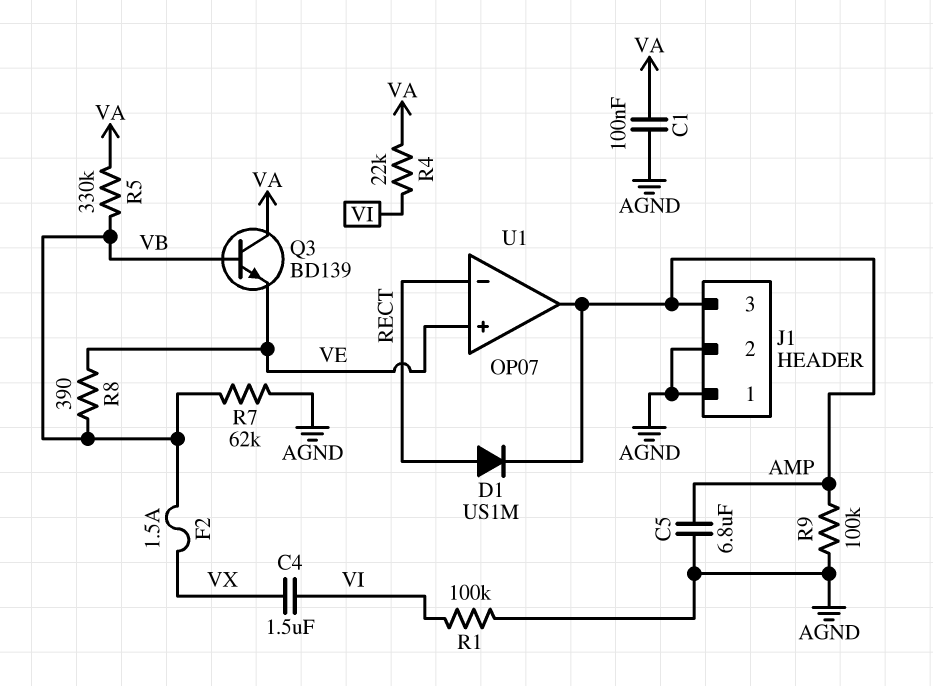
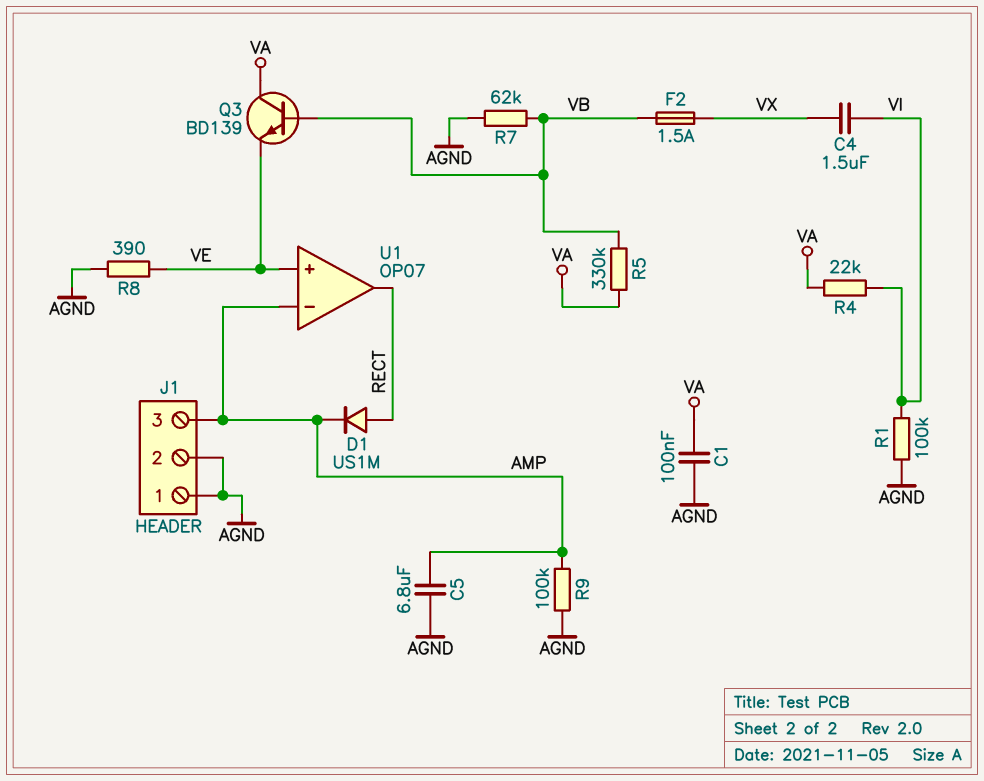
R8: 390 (VB, VE) -> 390 (AGND, VE)
U1 pin in-: RECT -> AMP
U1 pin out: AMP -> RECT

